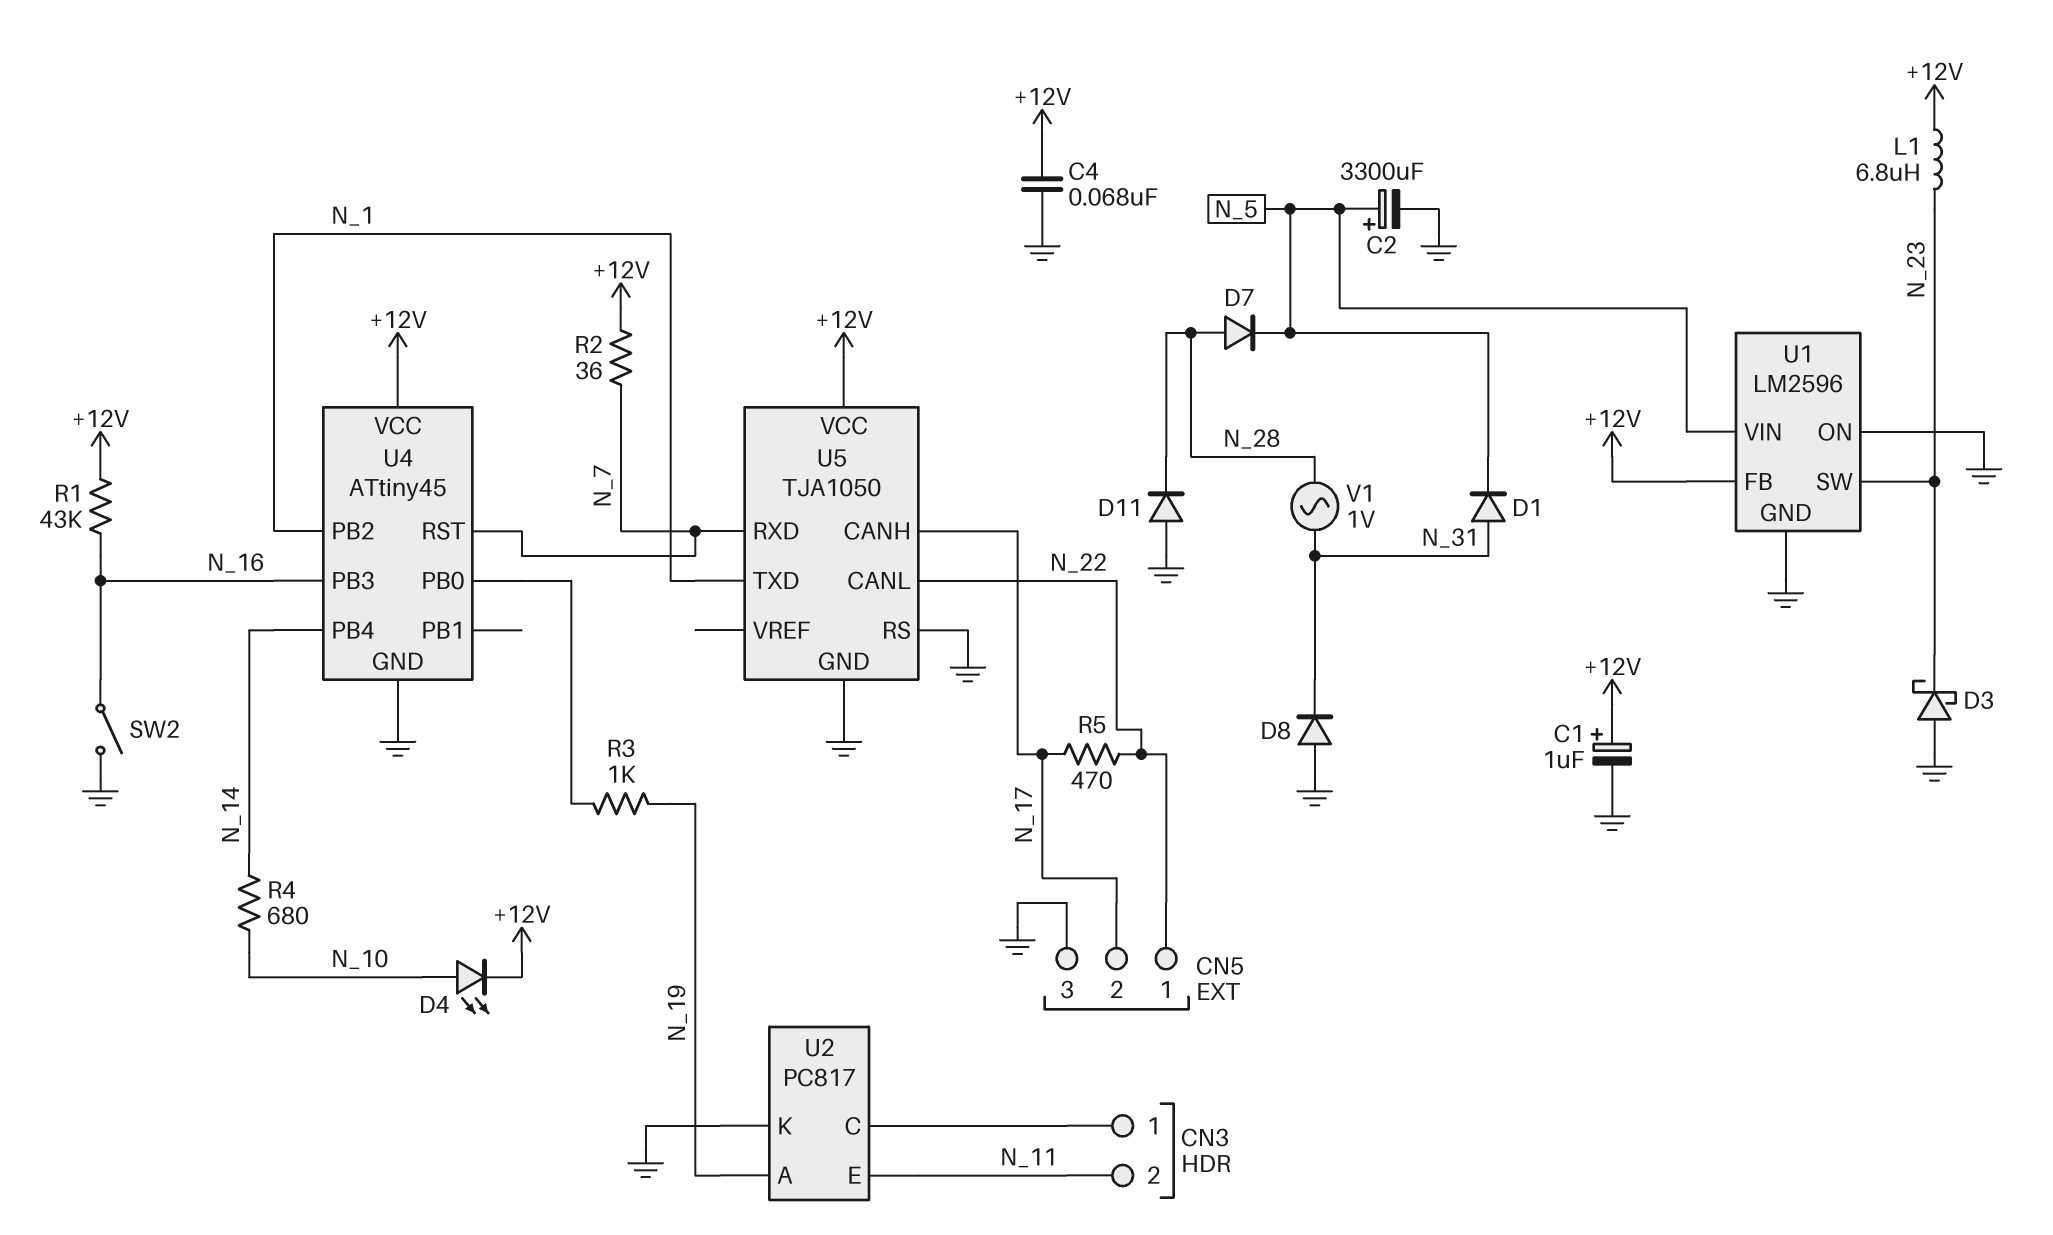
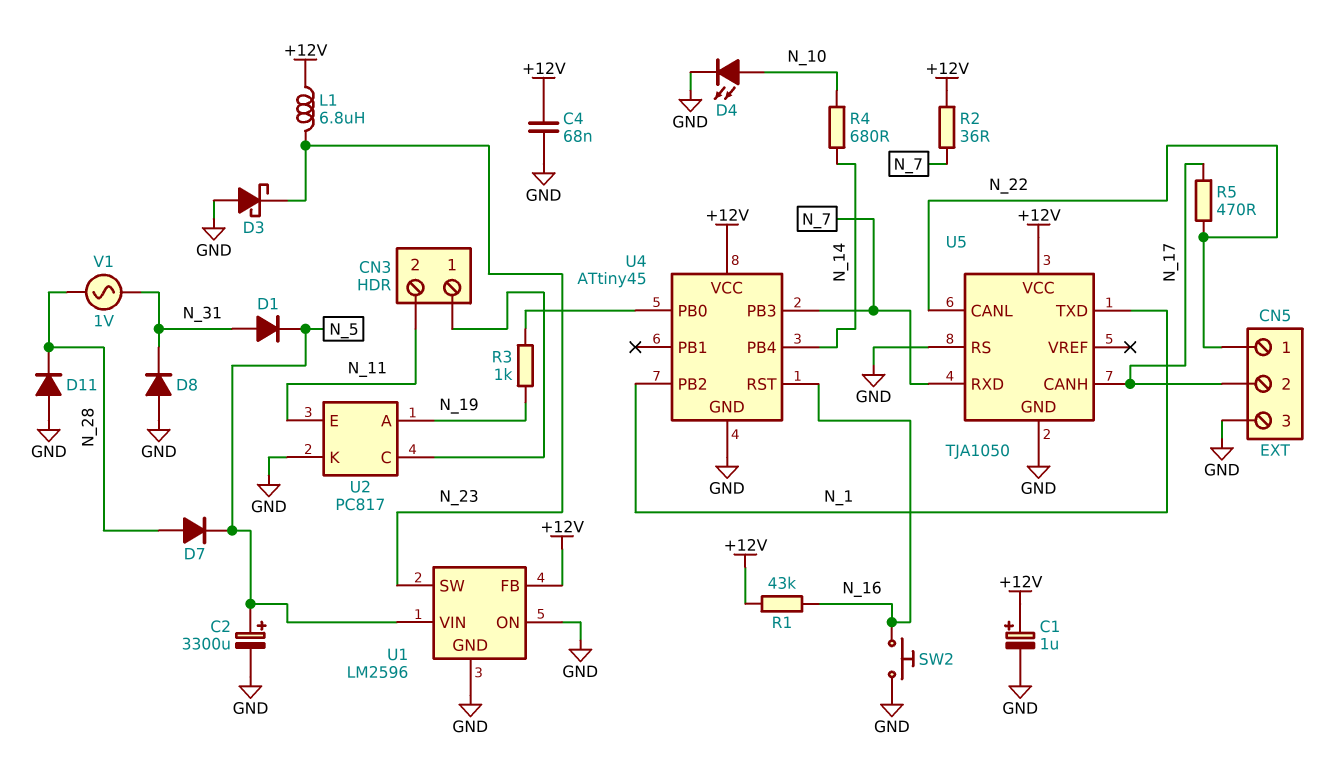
D4: LED (A N_10, K +12V) -> LED (A N_10, K GND)
SW2: switch (GND, N_16) -> button (GND, N_16)
U4 pin PB3: N_16 -> N_7
U4 pin RST: N_7 -> N_16

